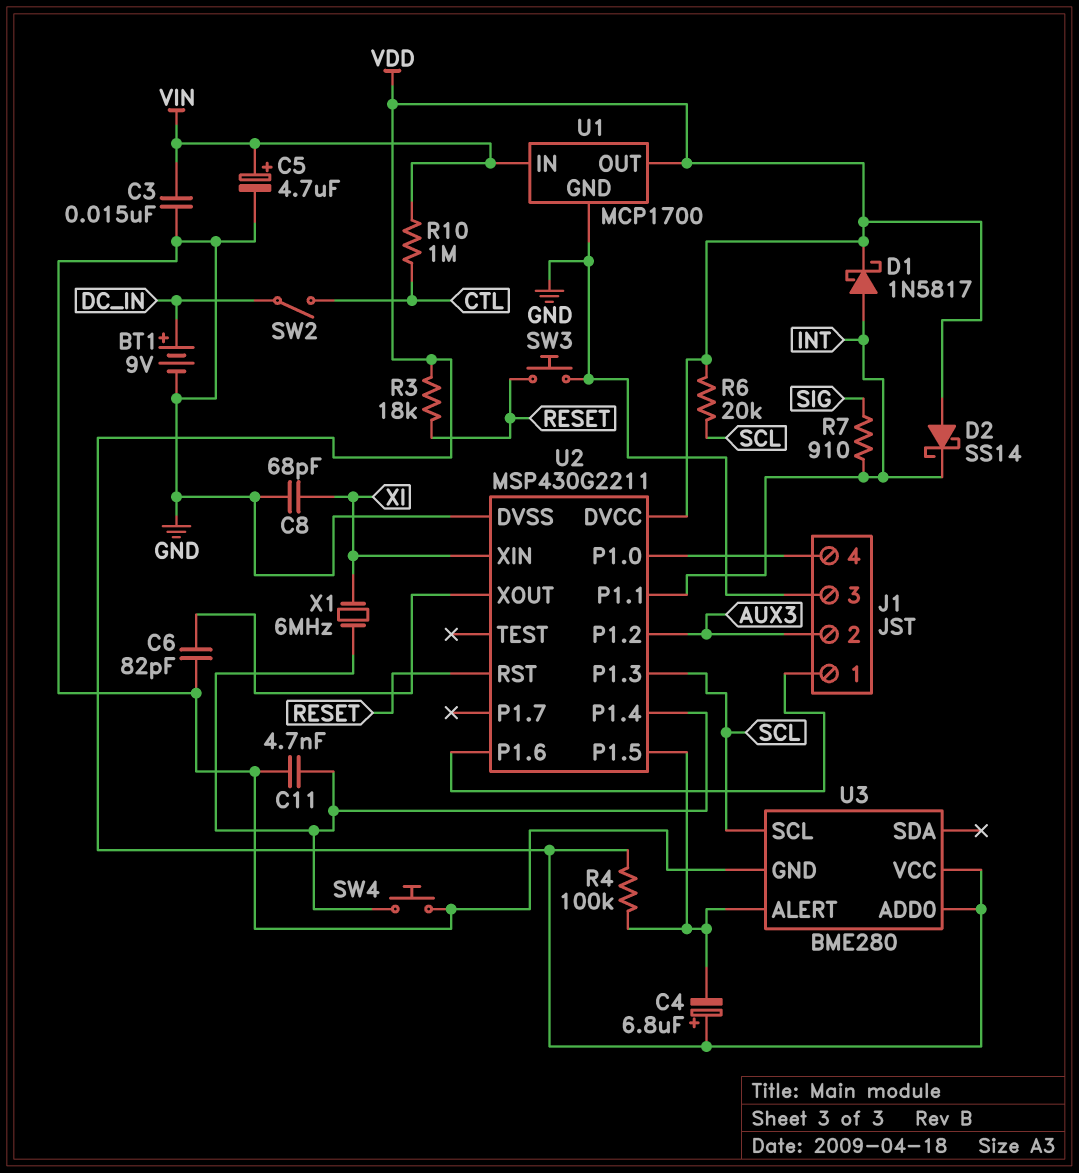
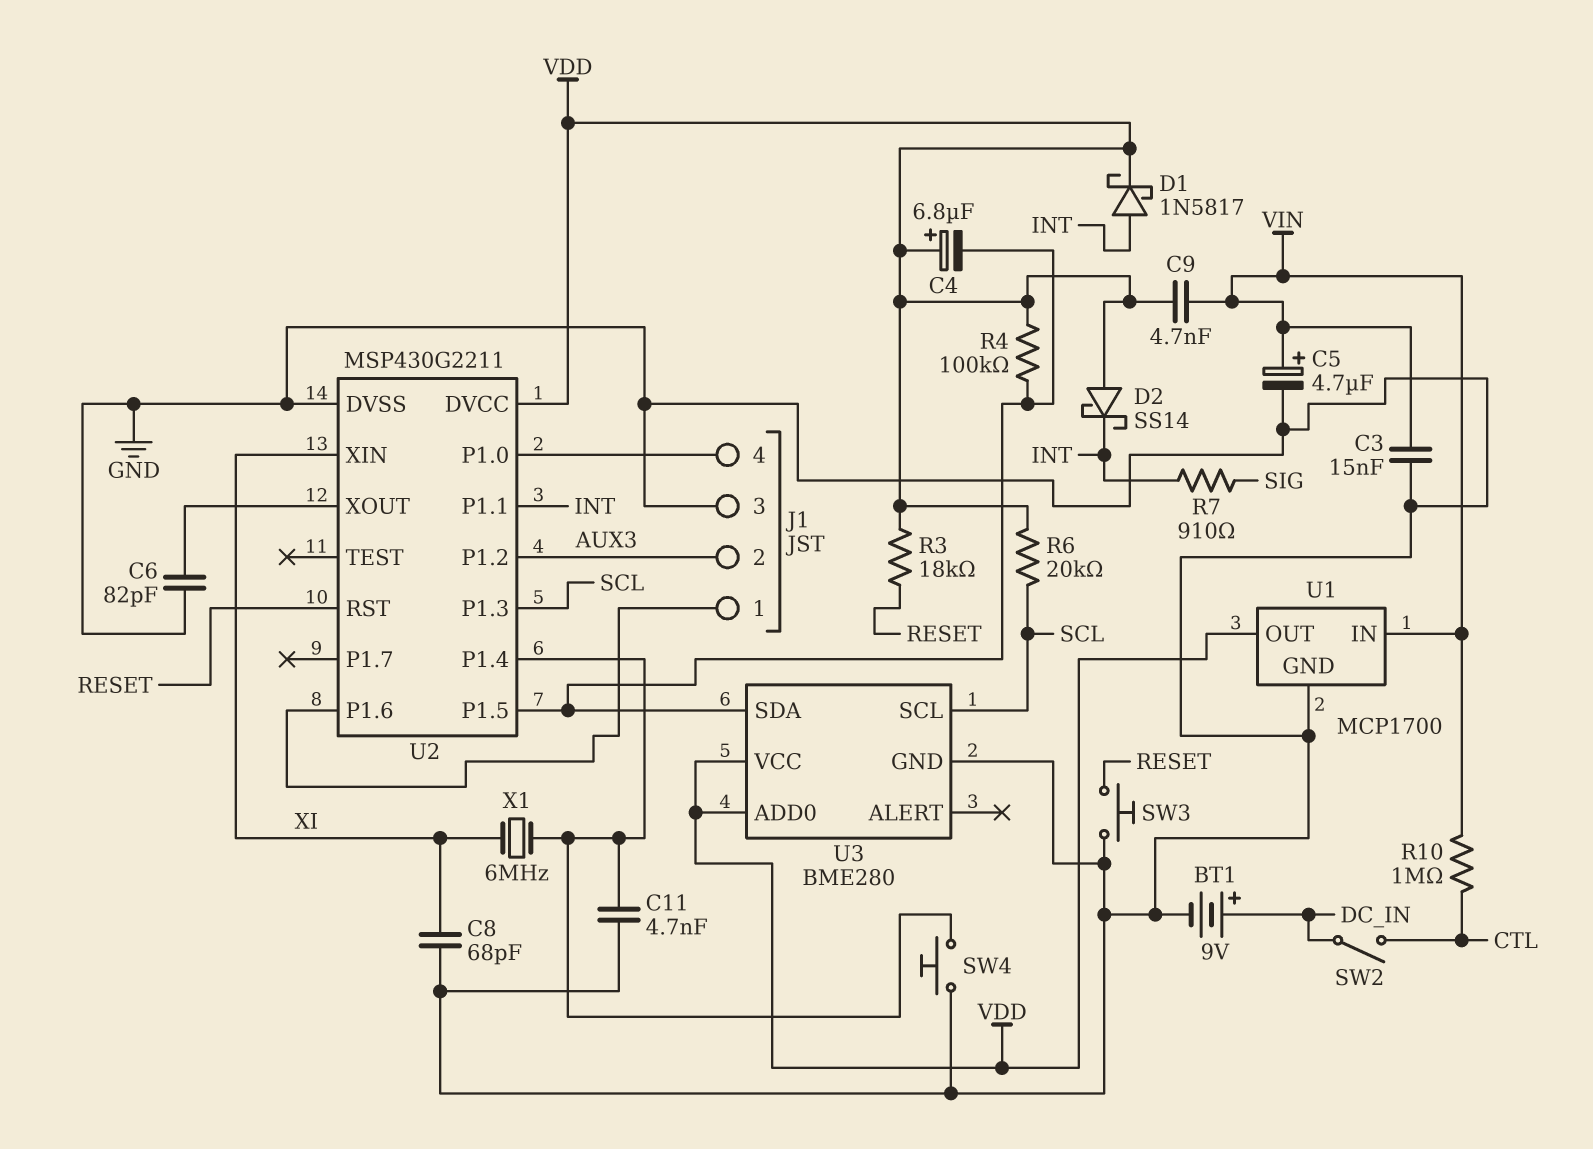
C9: none -> 4.7nF (VDD, VIN)
U3 pin ALERT: U2/P1.5 -> none
U3 pin SDA: none -> U2/P1.5

